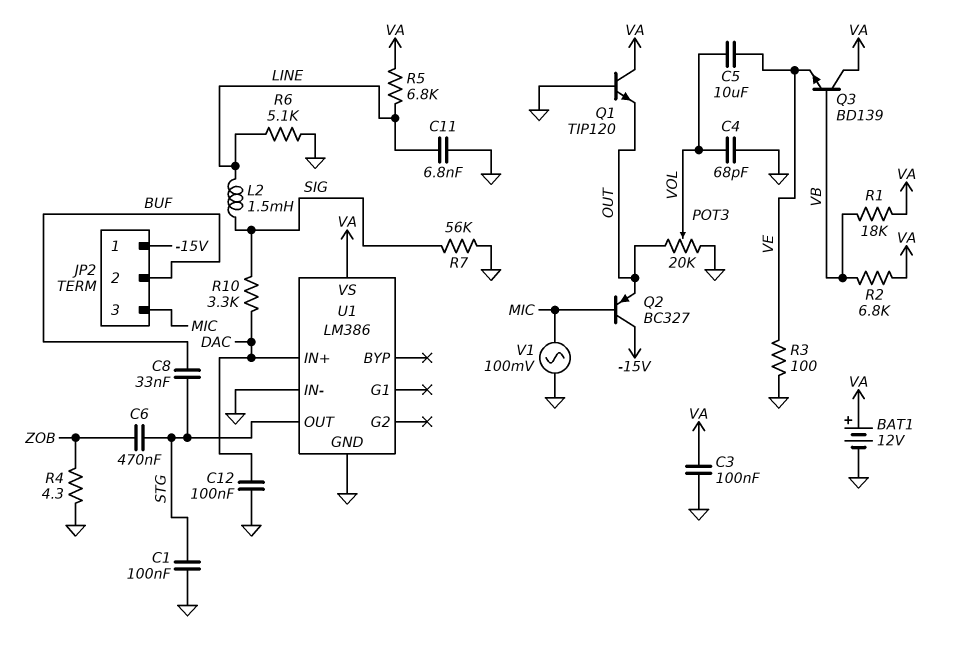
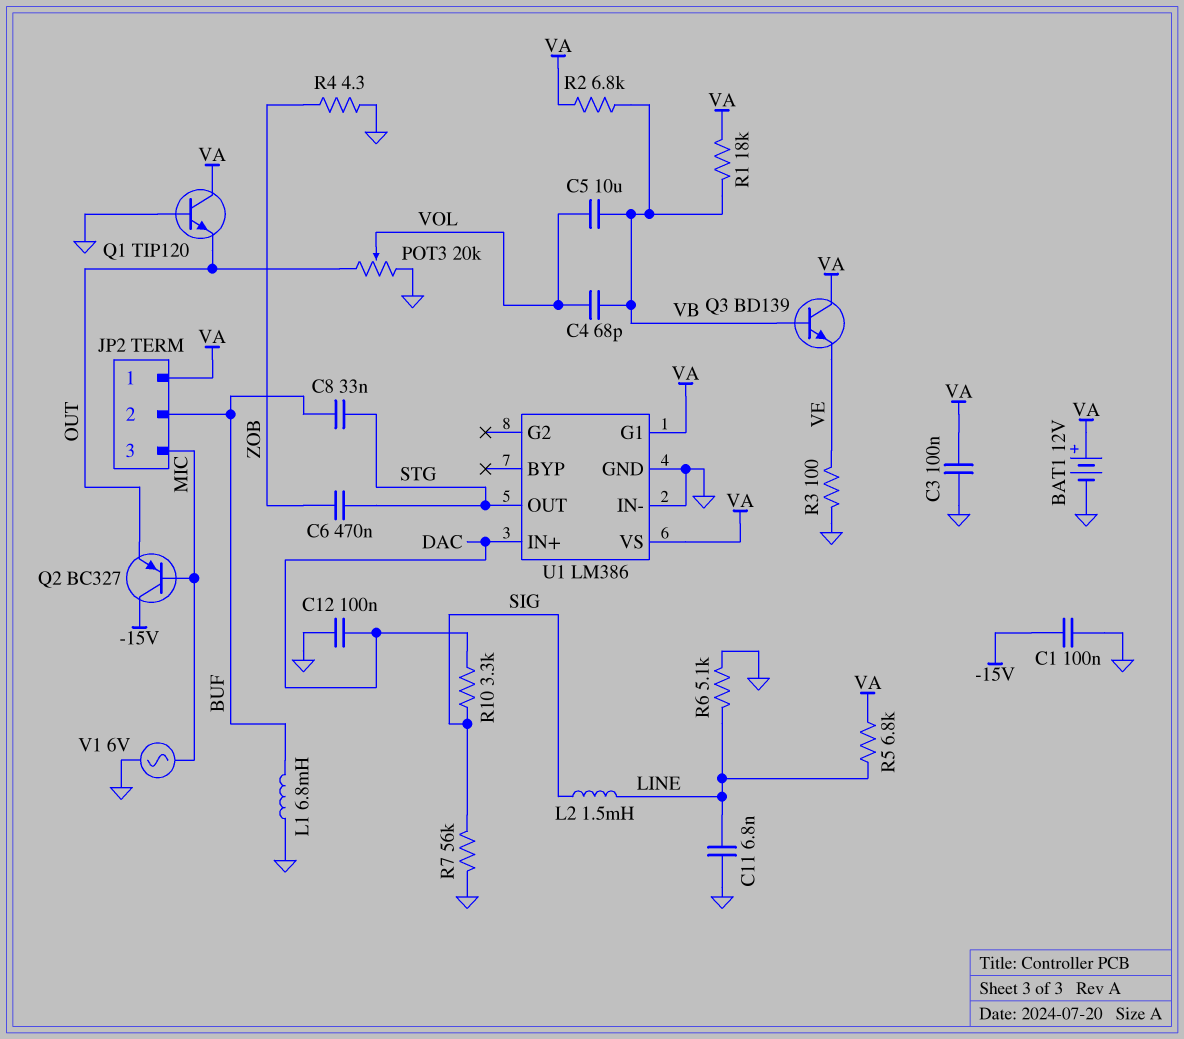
C1: 100nF (GND, STG) -> 100nF (-15V, GND)
C4: 68pF (GND, VOL) -> 68pF (VB, VOL)
C5: 10uF (VE, VOL) -> 10uF (VB, VOL)
JP2 pin 1: -15V -> VA
L1: none -> 6.8mH (BUF, GND)
U1 pin G1: none -> VA
V1: AC 100mV (GND, MIC) -> AC 6V (GND, MIC)

